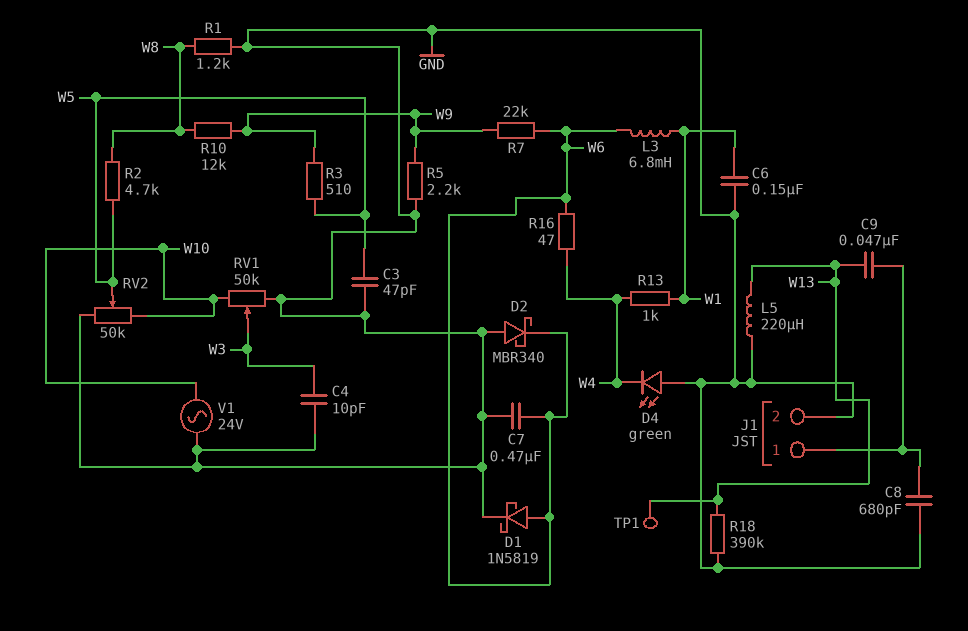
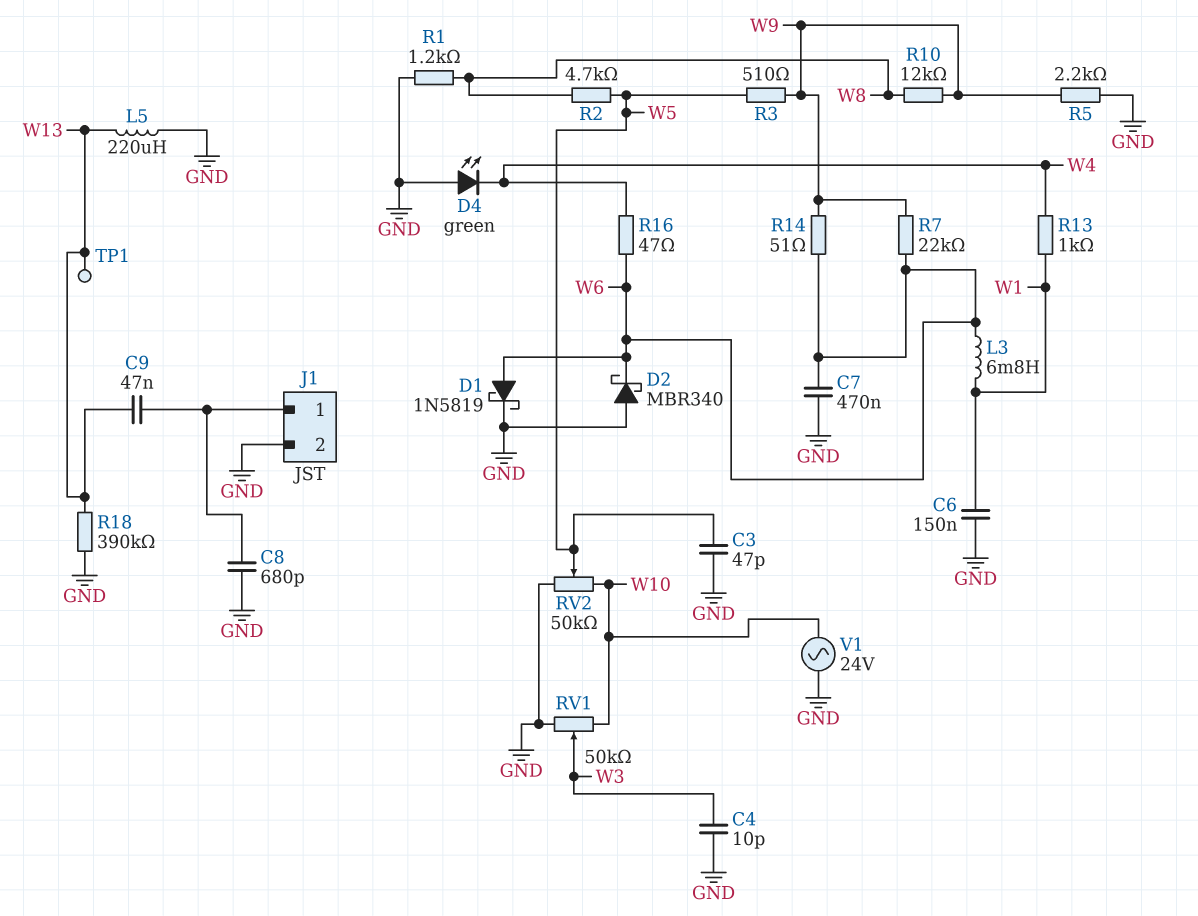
R14: none -> 51 (W6, W9)

